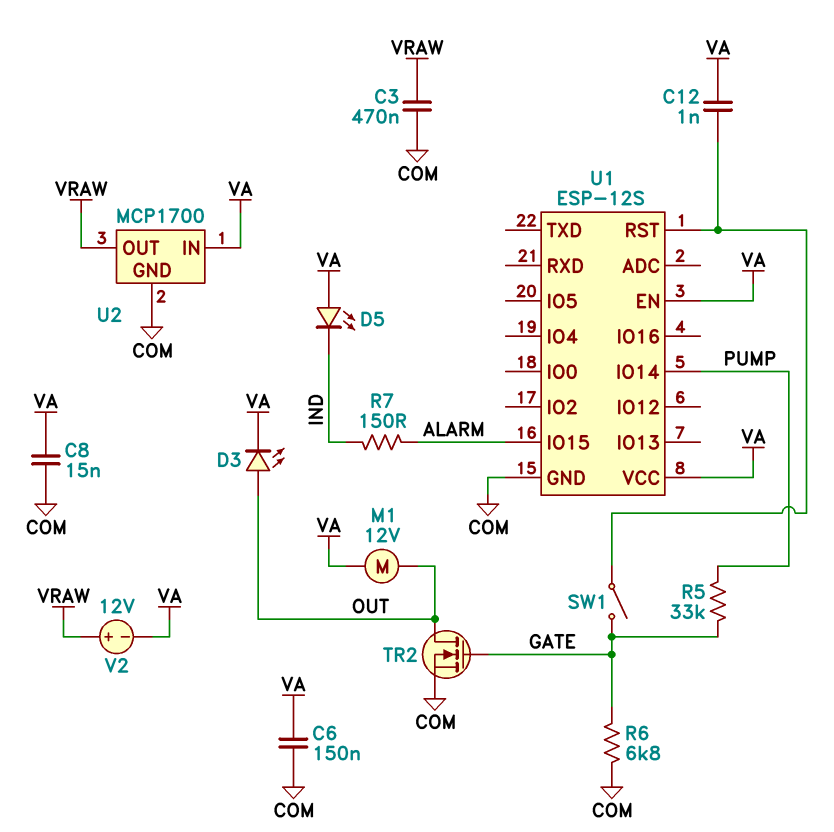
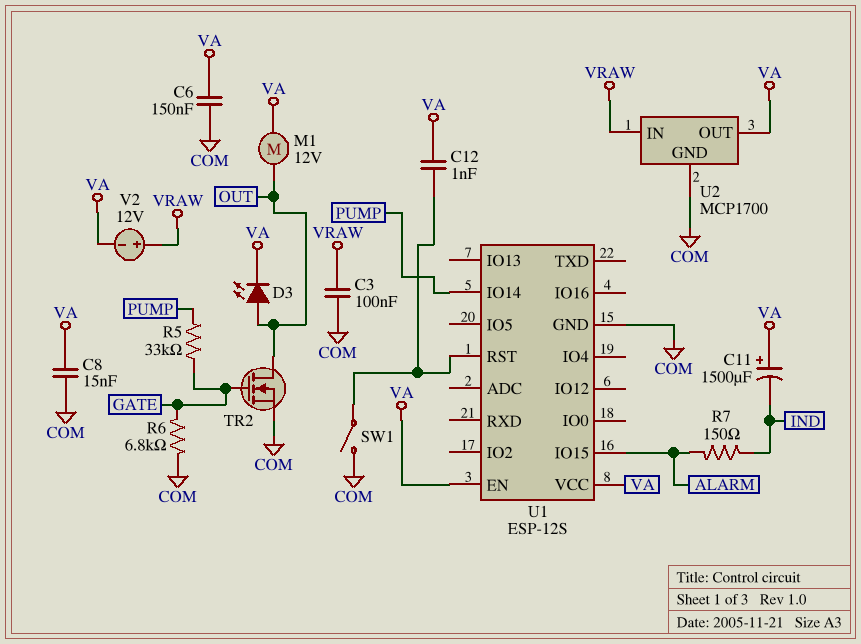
C3: 470nF (COM, VRAW) -> 100nF (COM, VRAW)
C11: none -> 1500uF (plus VA, minus IND)
D5: LED (A VA, K IND) -> none
SW1: switch (GATE, U1/RST) -> switch (COM, U1/RST)
U2 pin IN: VA -> VRAW
U2 pin OUT: VRAW -> VA

